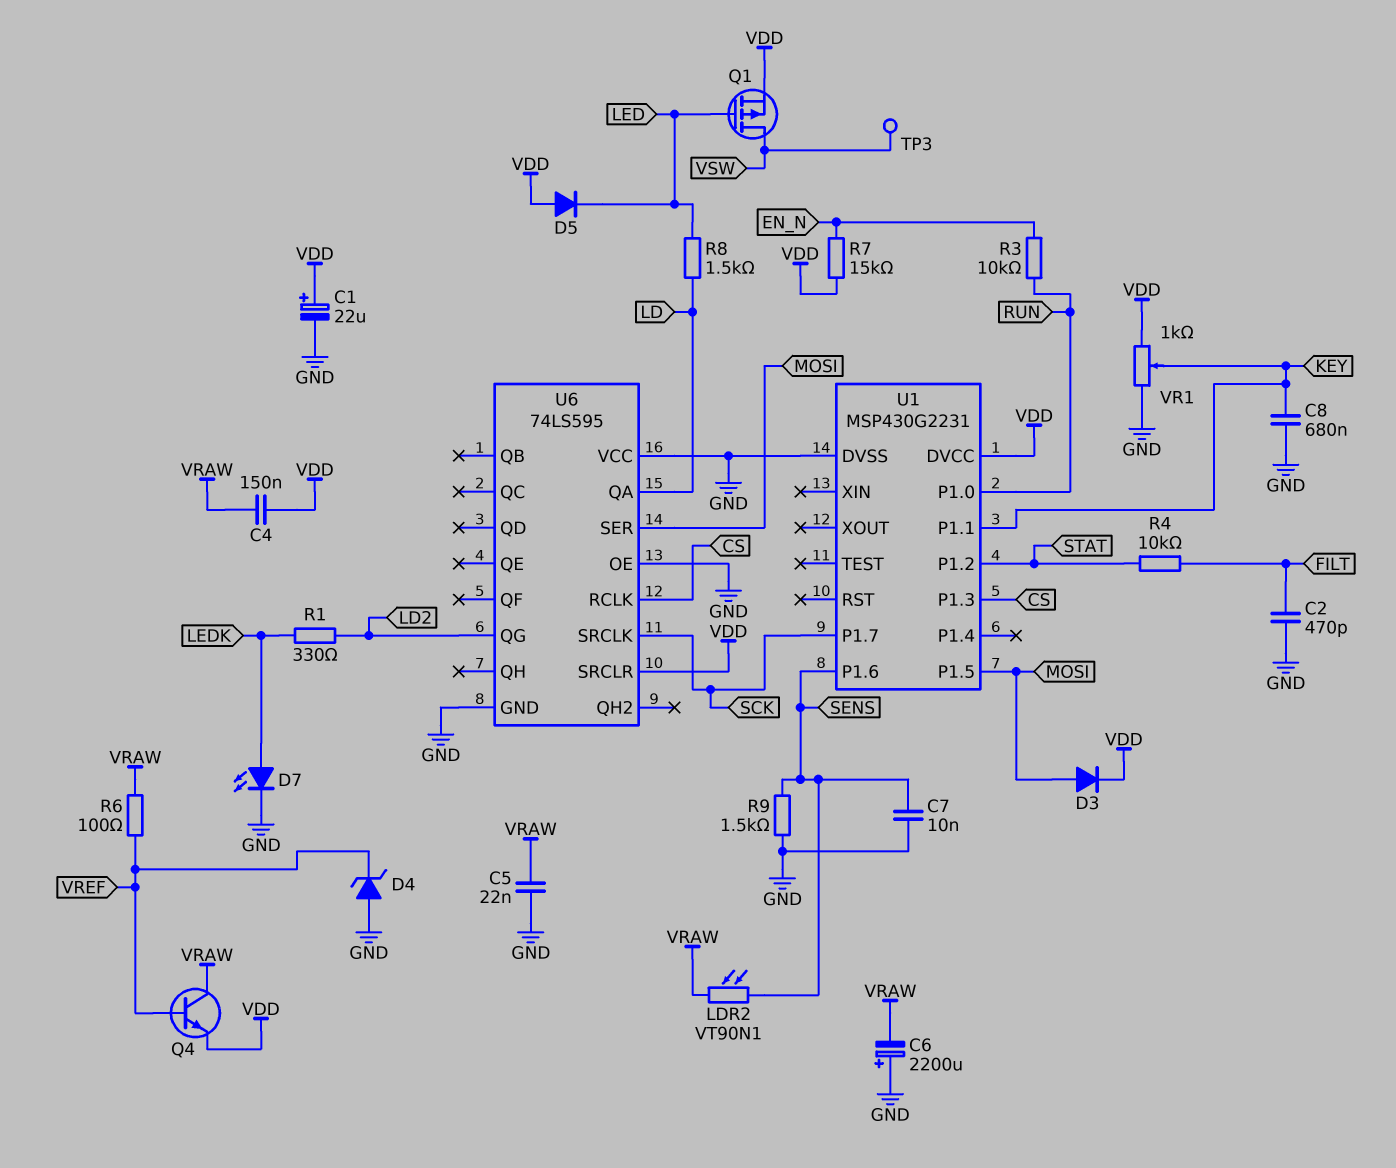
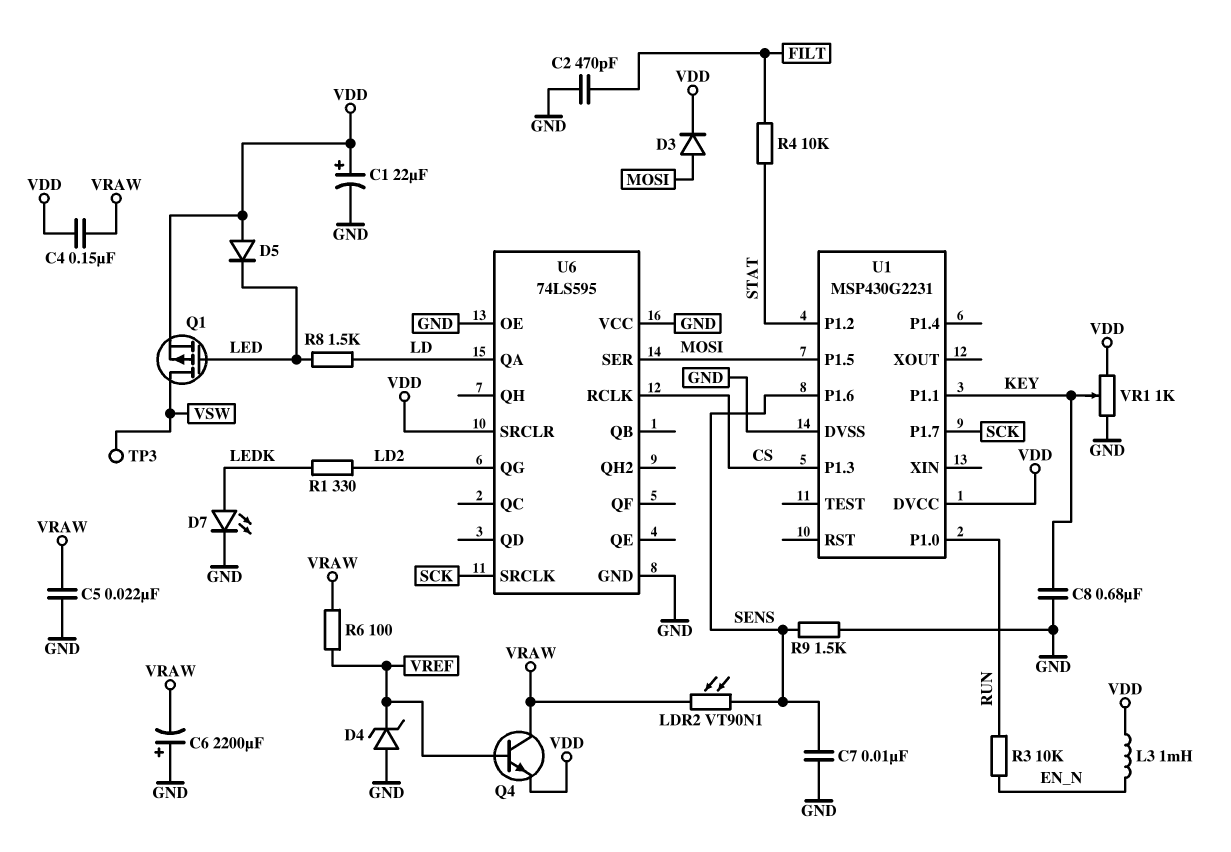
L3: none -> 1mH (EN_N, VDD)
R7: 15k (EN_N, VDD) -> none

